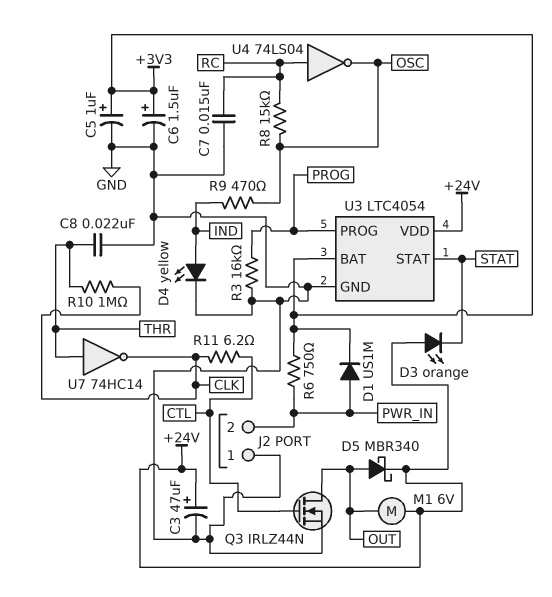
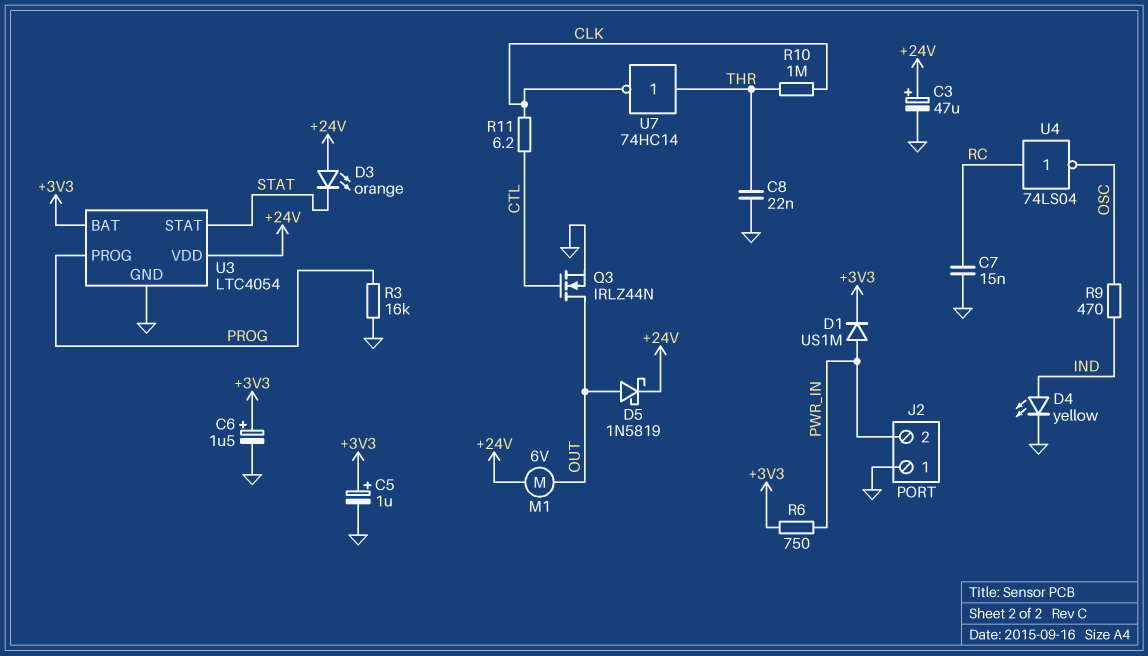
D5: schottky MBR340 (A OUT, K +24V) -> schottky 1N5819 (A OUT, K +24V)
R8: 15k (OSC, RC) -> none

